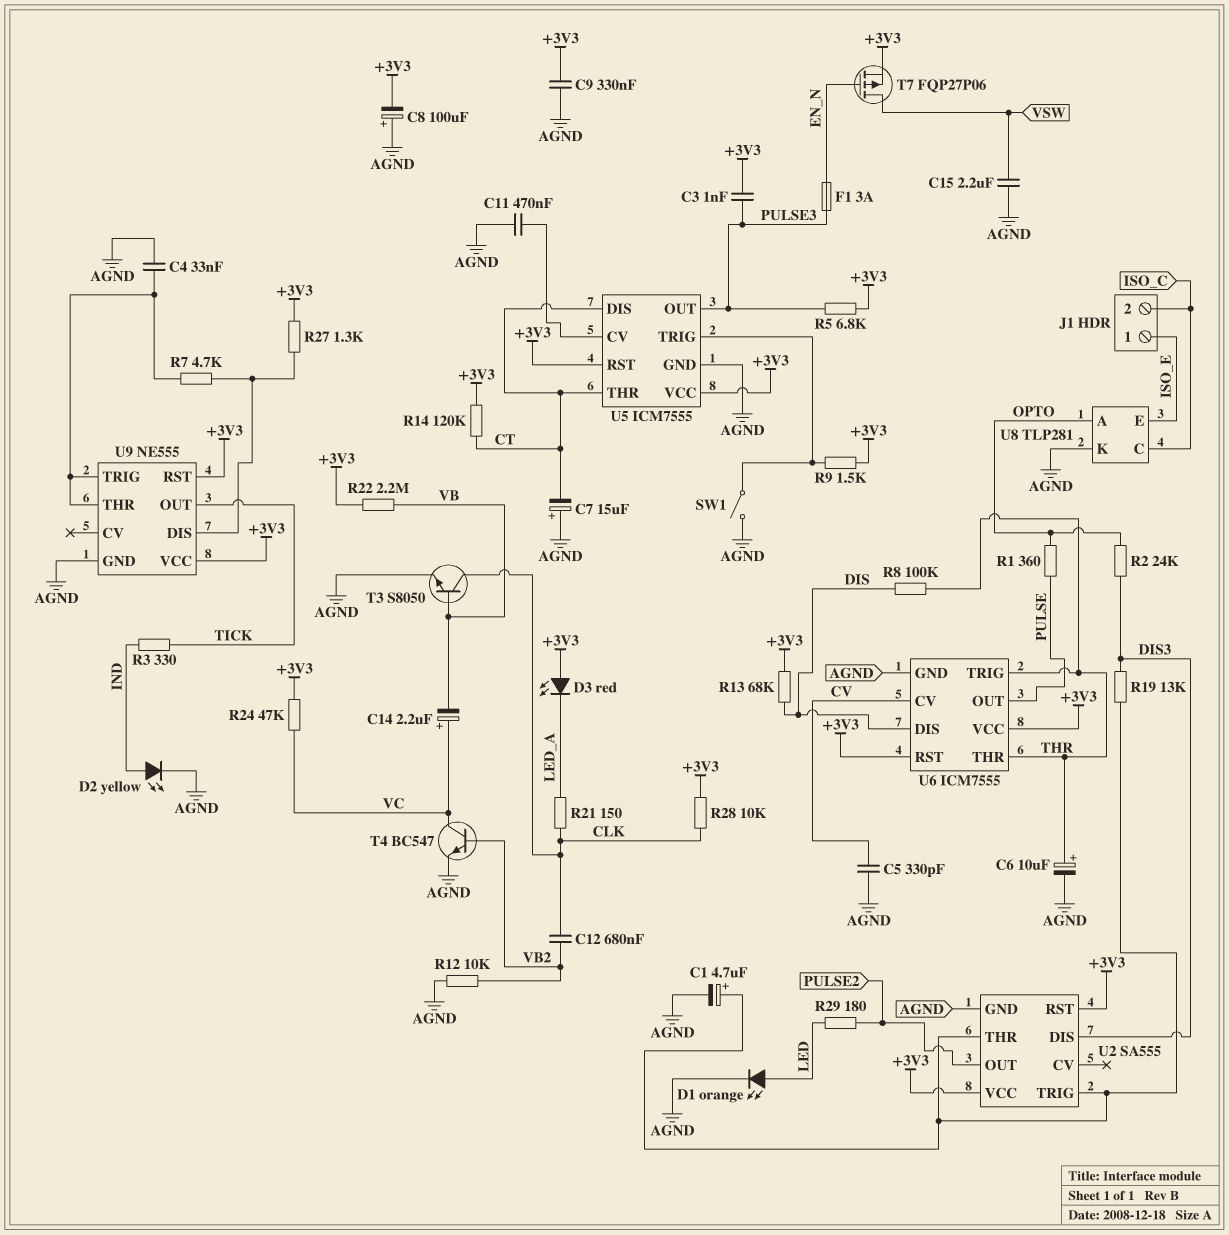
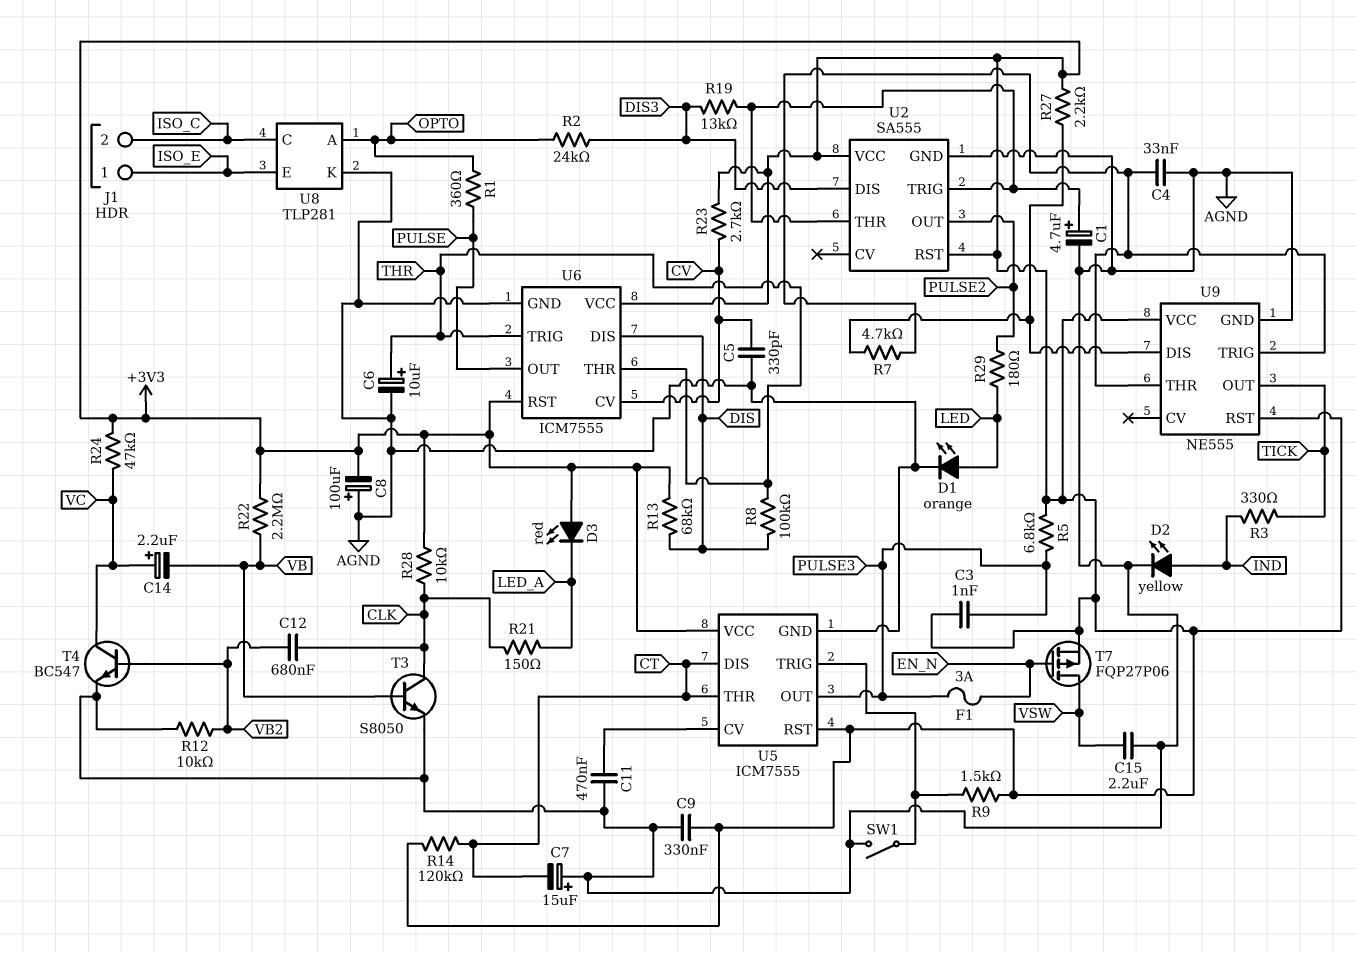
R23: none -> 2.7k (+3V3, CV)
R27: 1.3k (+3V3, U9/DIS) -> 2.2k (+3V3, U9/DIS)

